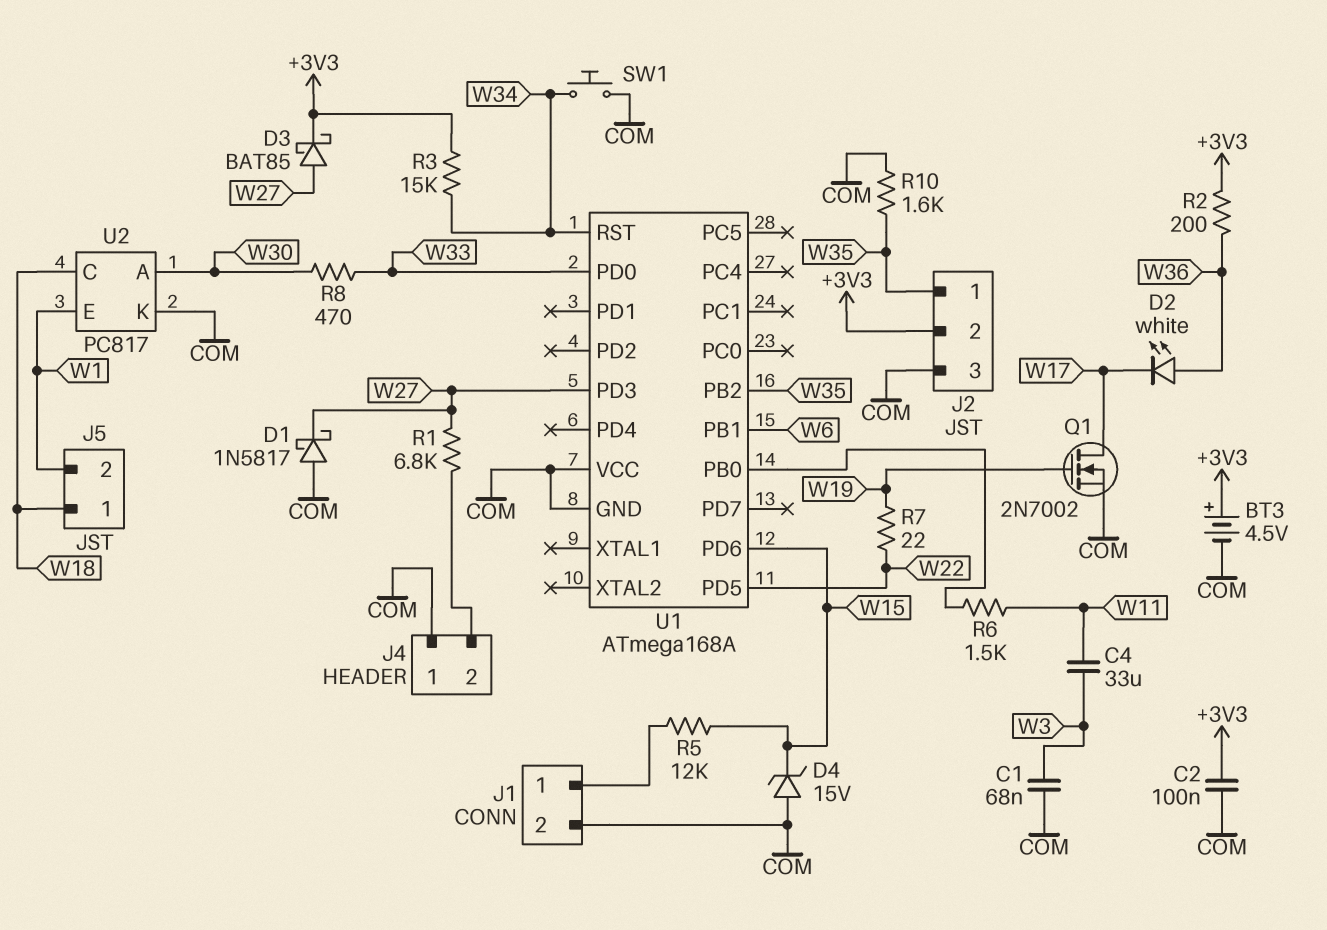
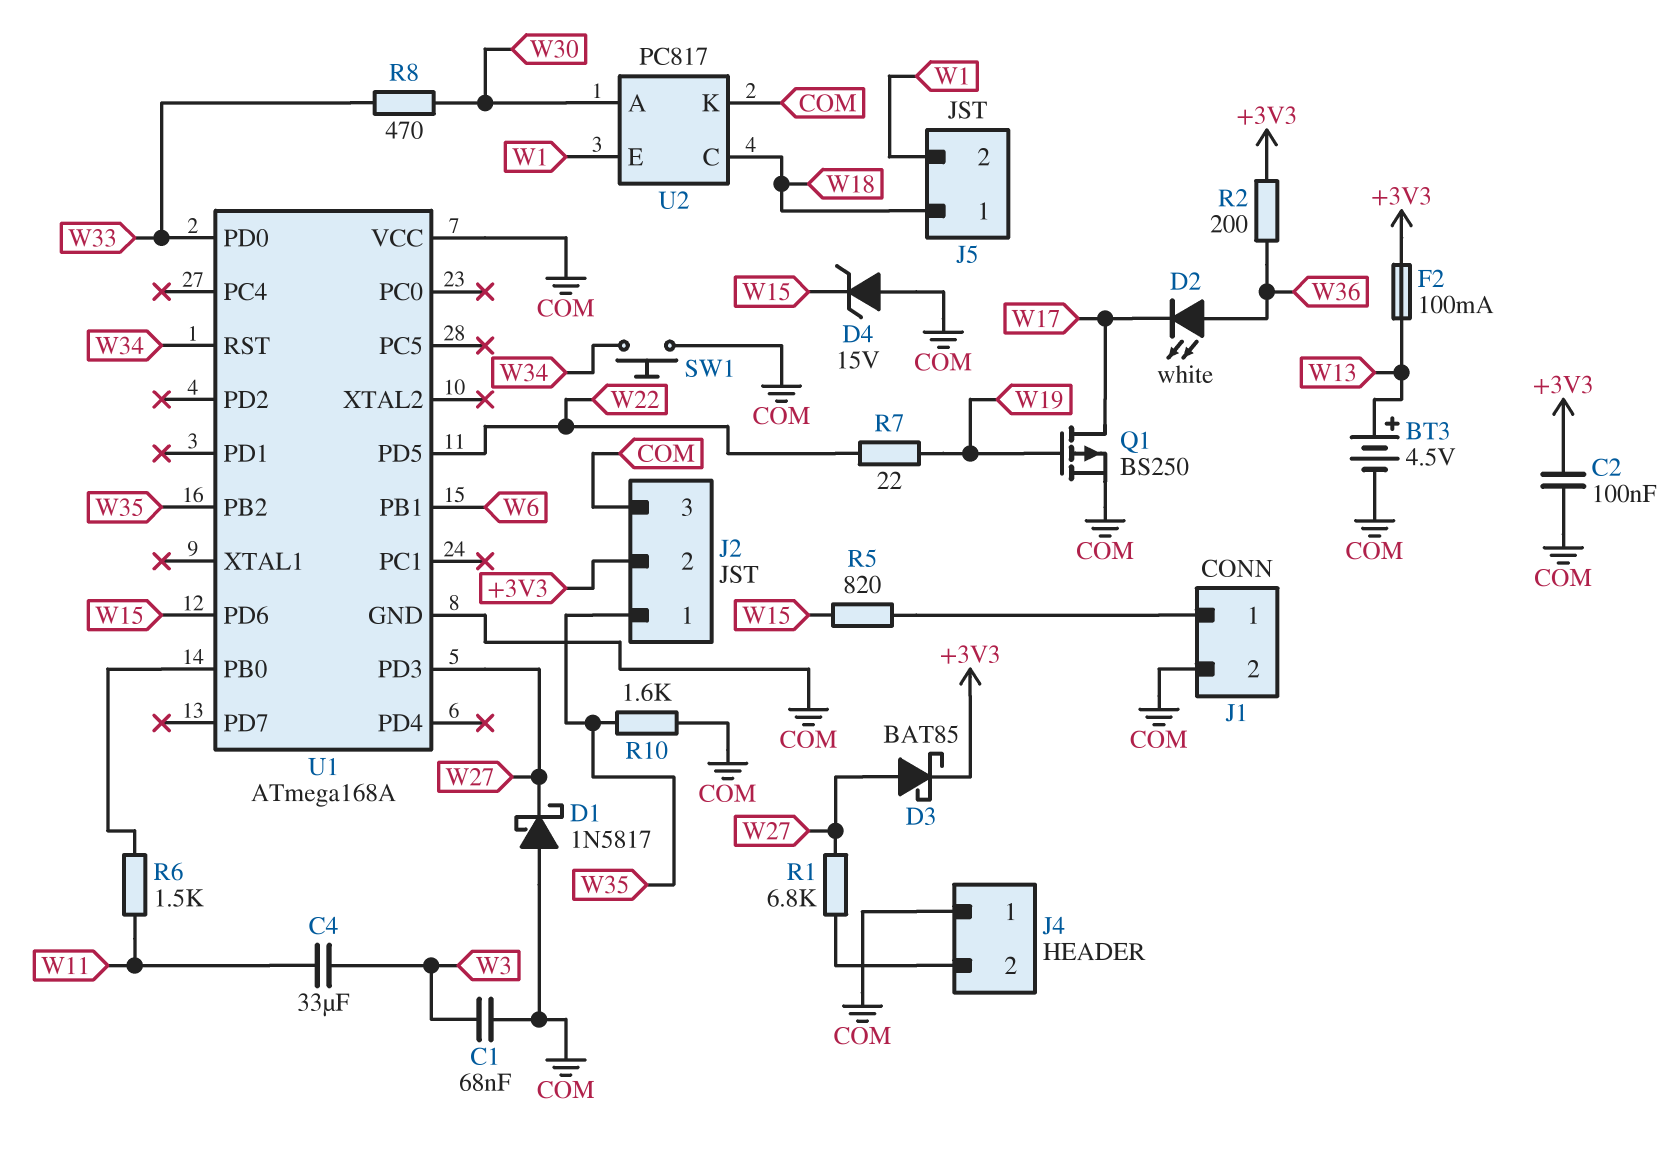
BT3: 4.5V (plus +3V3, minus COM) -> 4.5V (plus W13, minus COM)
F2: none -> 100mA (+3V3, W13)
Q1: NMOS 2N7002 (G W19, D W17, S COM) -> PMOS BS250 (G W19, D W17, S COM)
R3: 15k (+3V3, W34) -> none
R5: 12k (J1/1, W15) -> 820 (J1/1, W15)

